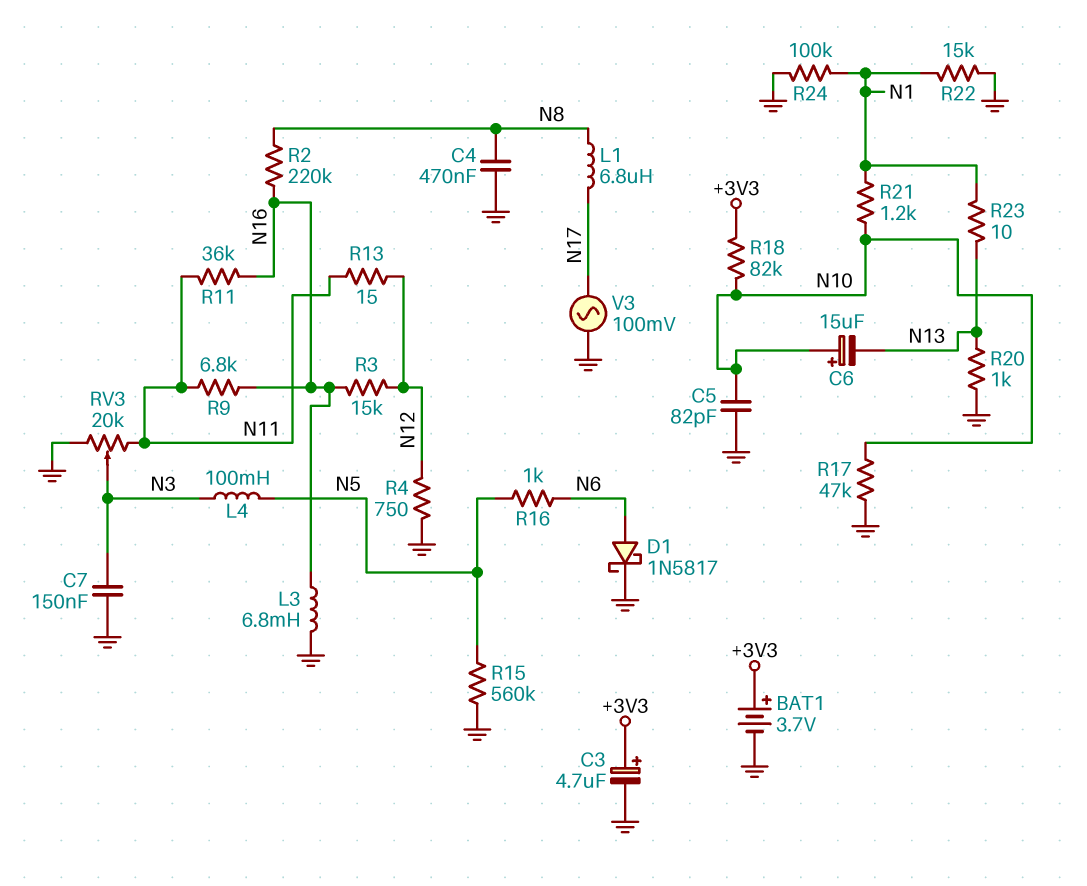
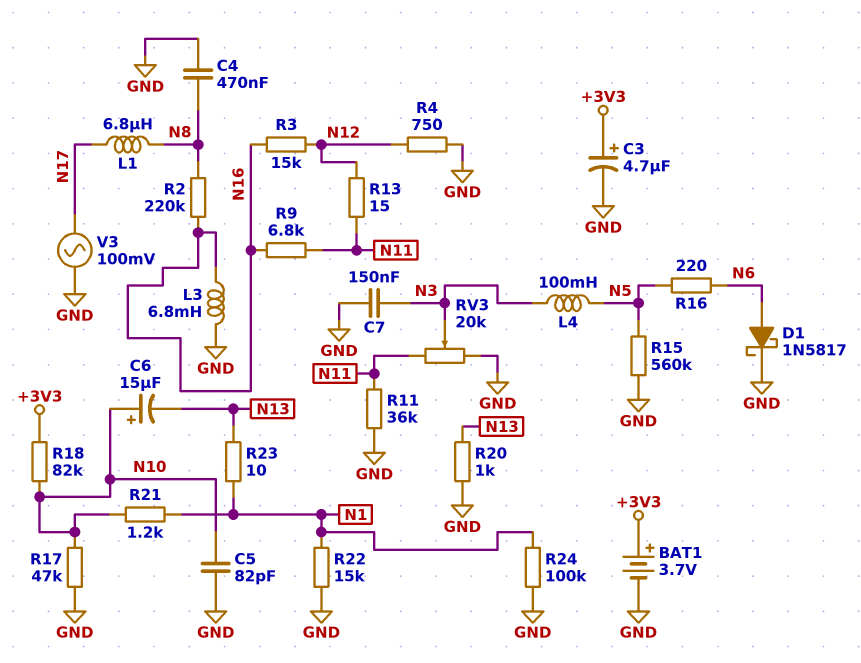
R11: 36k (N11, N16) -> 36k (GND, N11)
R16: 1k (N5, N6) -> 220 (N5, N6)

